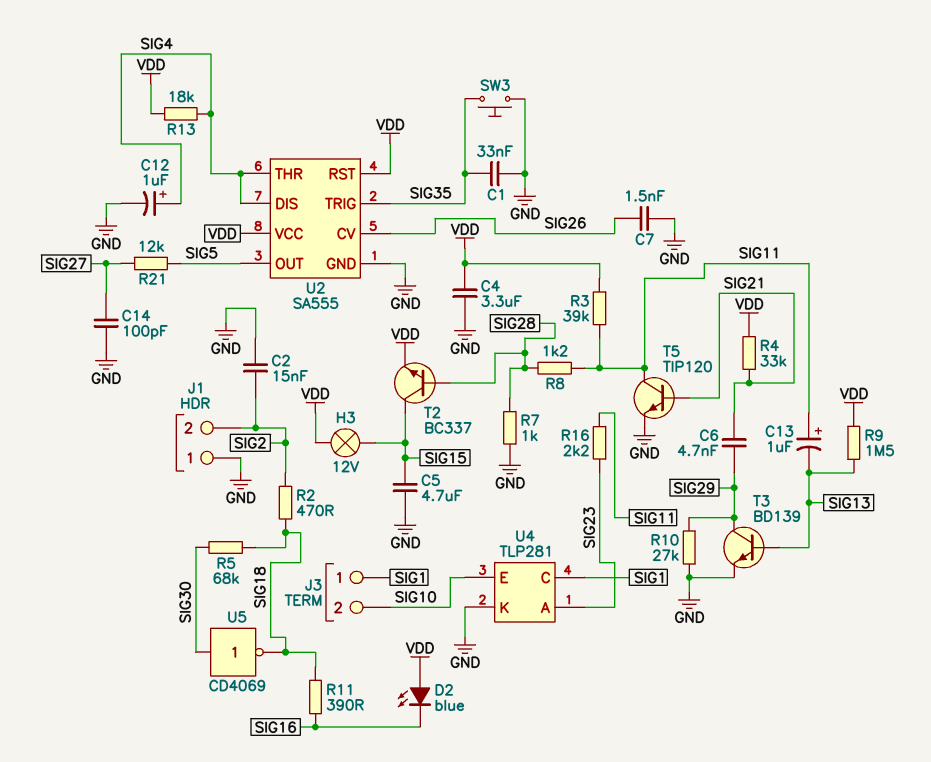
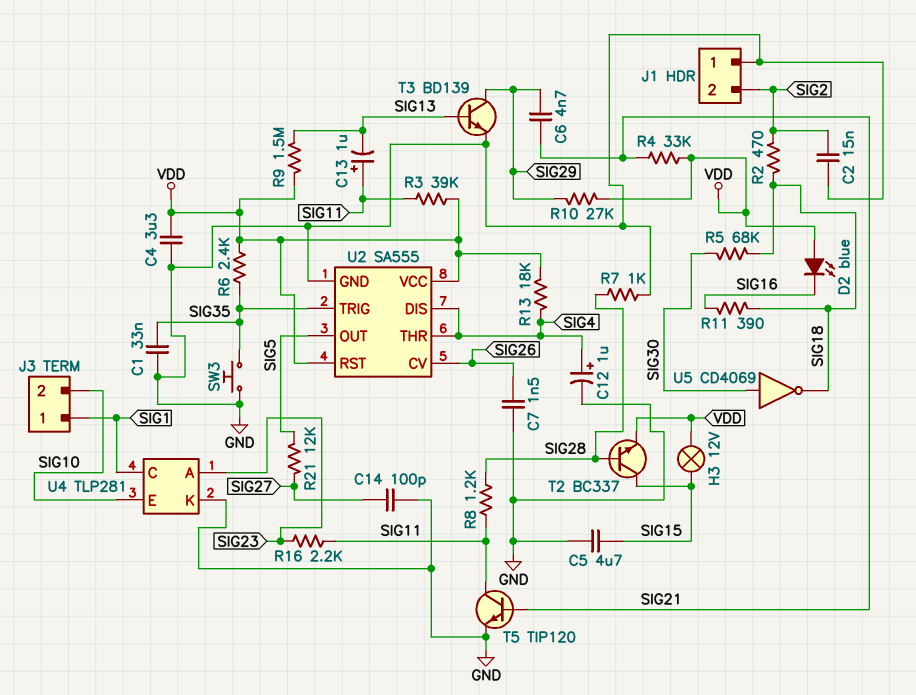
R6: none -> 2.4k (SIG35, VDD)
R10: 27k (GND, SIG29) -> 27k (SIG29, VDD)

